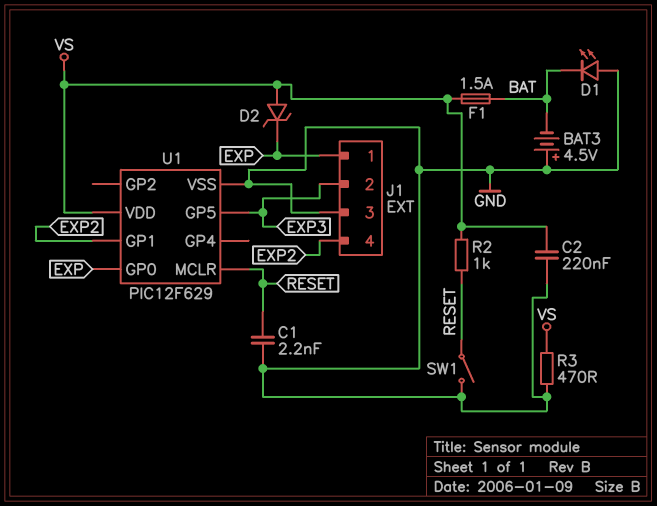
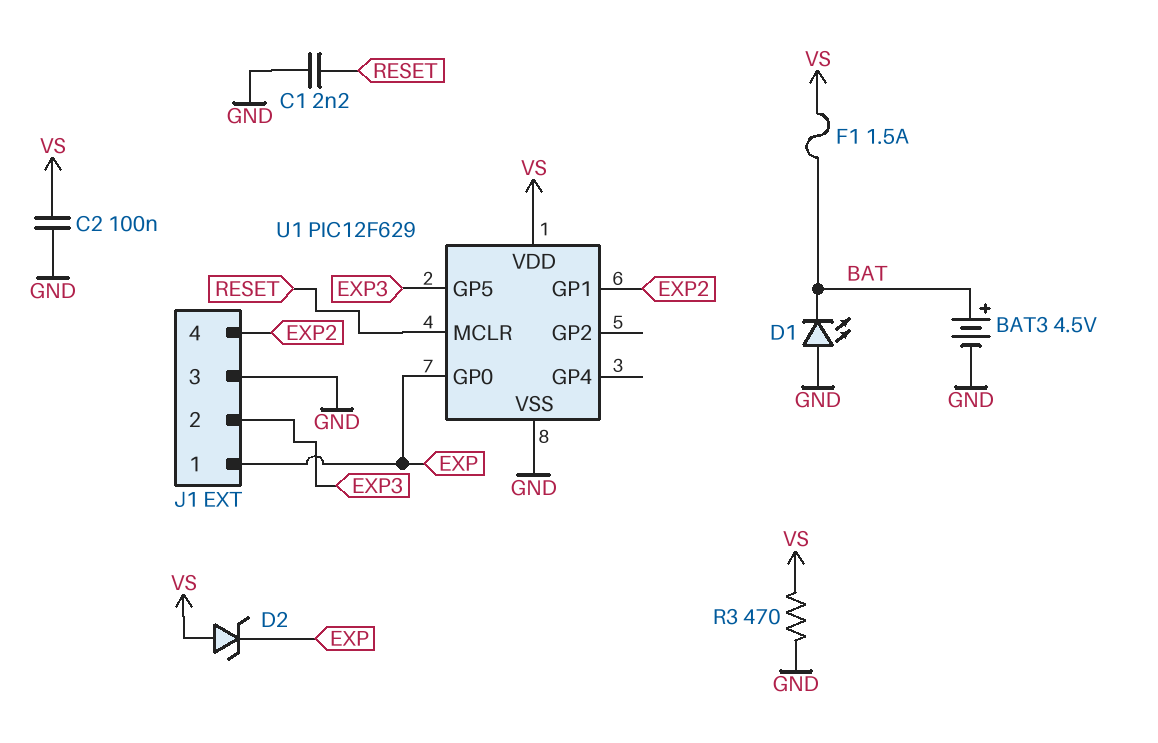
BAT3: 4.5V (plus GND, minus BAT) -> 4.5V (plus BAT, minus GND)
C2: 220nF (GND, VS) -> 100nF (GND, VS)
R2: 1k (RESET, VS) -> none
SW1: switch (GND, RESET) -> none

